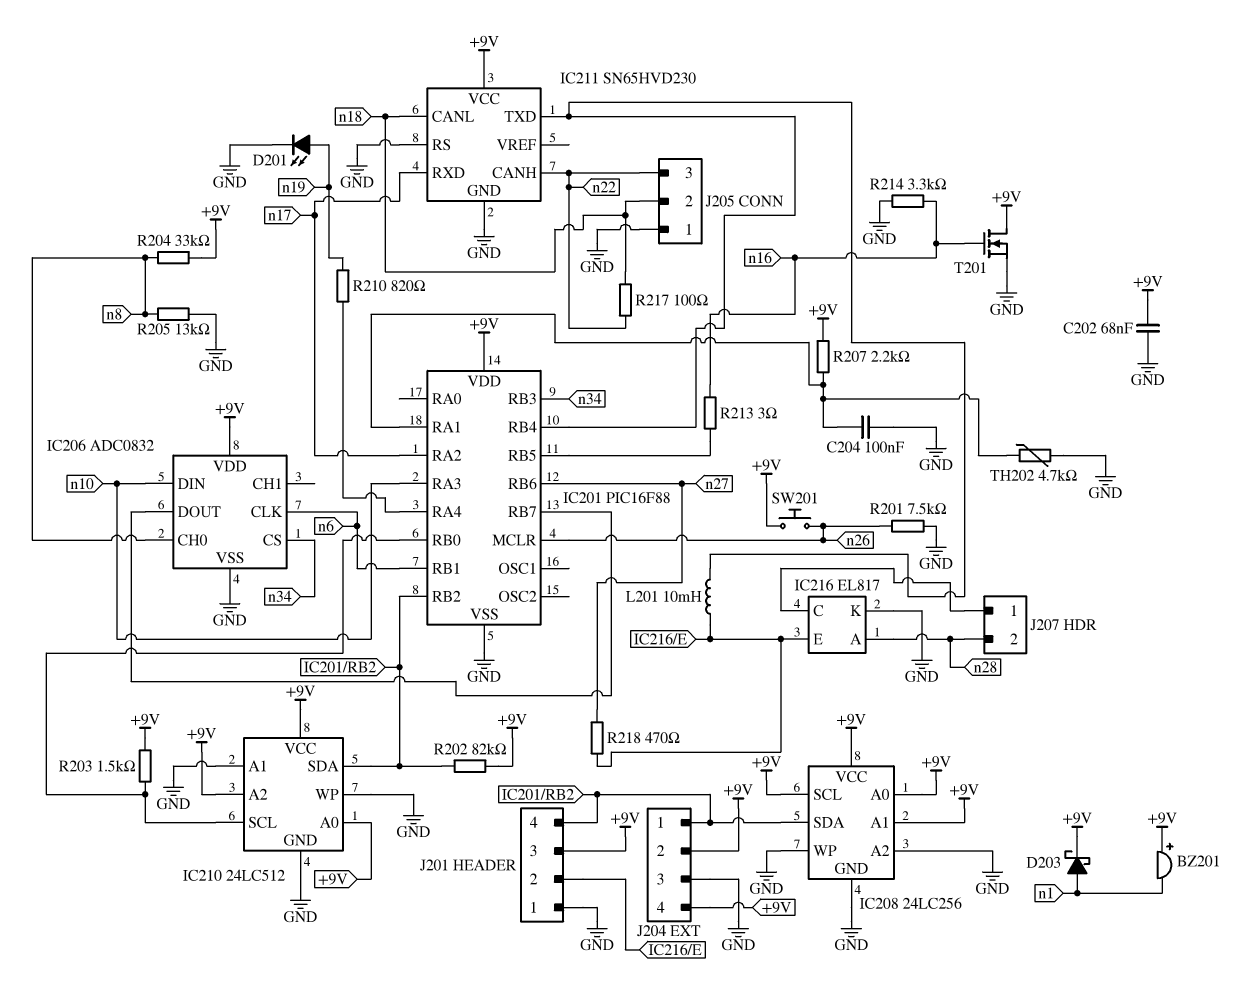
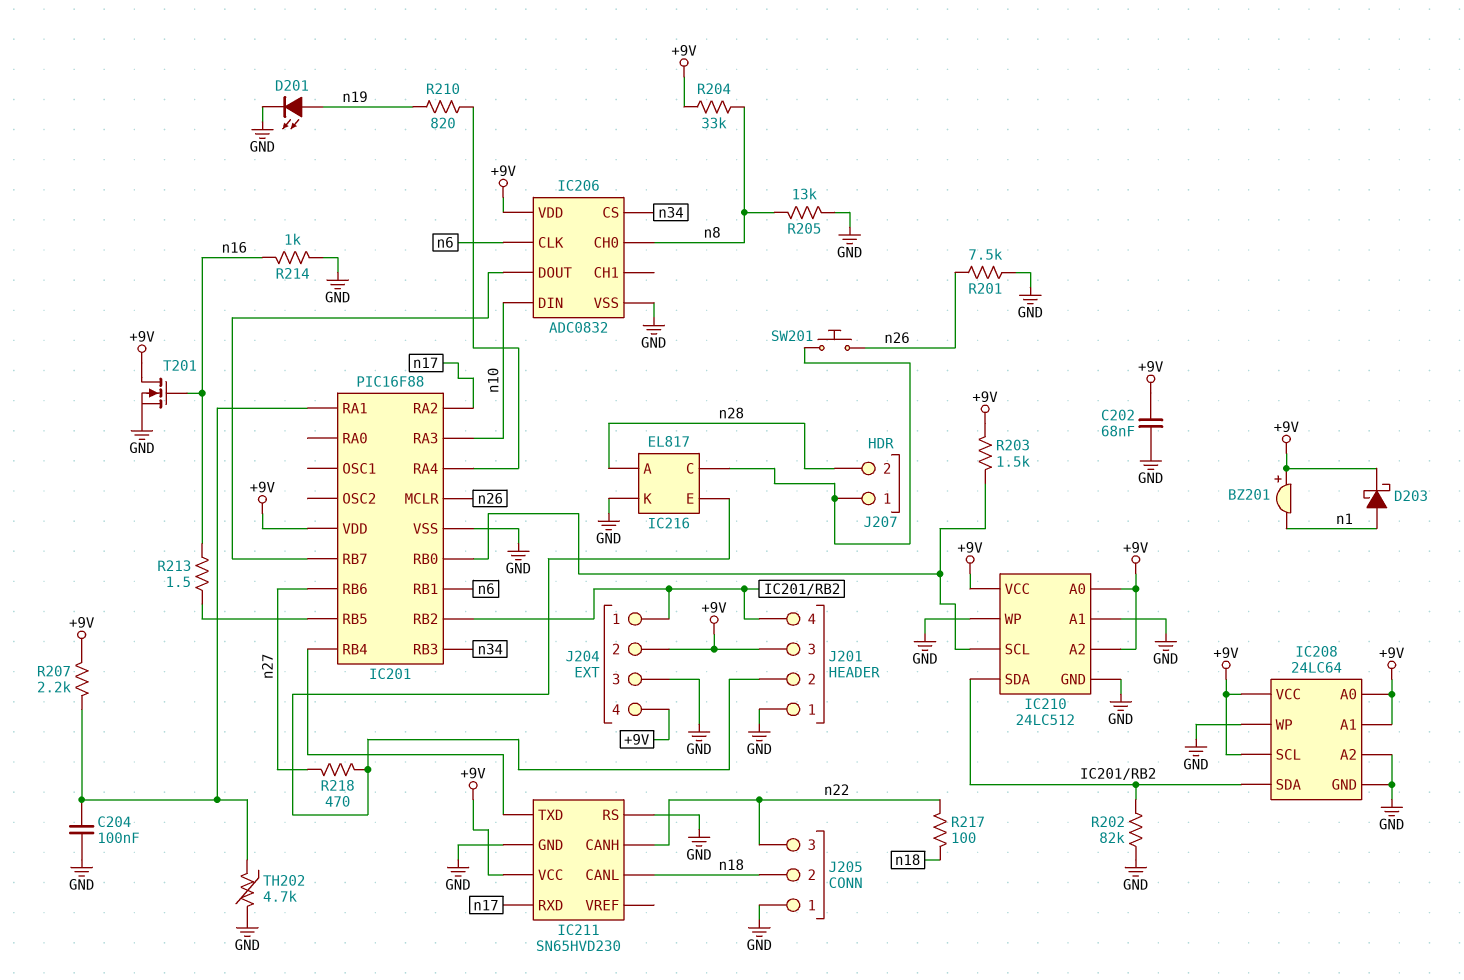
IC208: 24LC256 -> 24LC64
L201: 10mH (IC201/RB4, IC216/E) -> none
R202: 82k (+9V, IC201/RB2) -> 82k (GND, IC201/RB2)
R213: 3 (IC201/RB5, n16) -> 1.5 (IC201/RB5, n16)
R214: 3.3k (GND, n16) -> 1k (GND, n16)
SW201: button (+9V, n26) -> button (IC216/C, n26)

